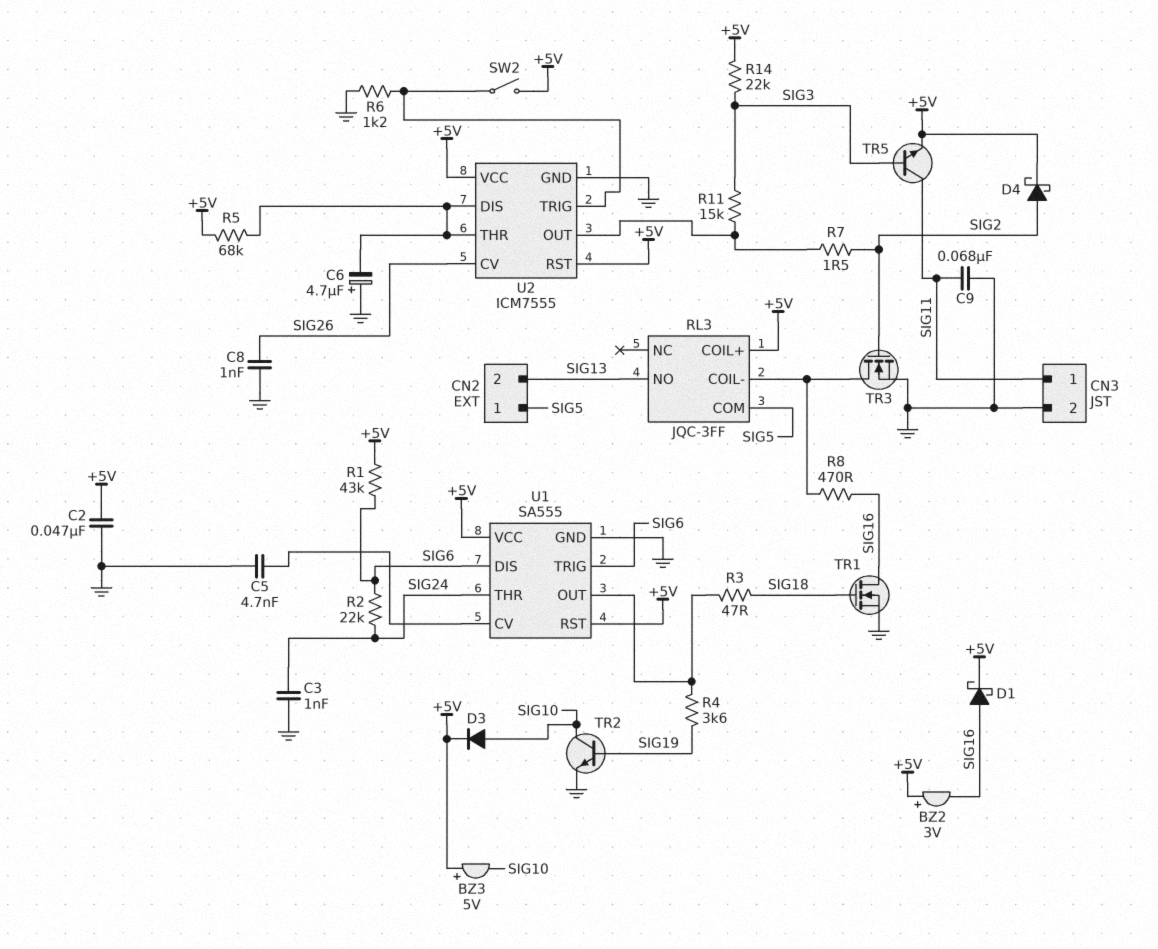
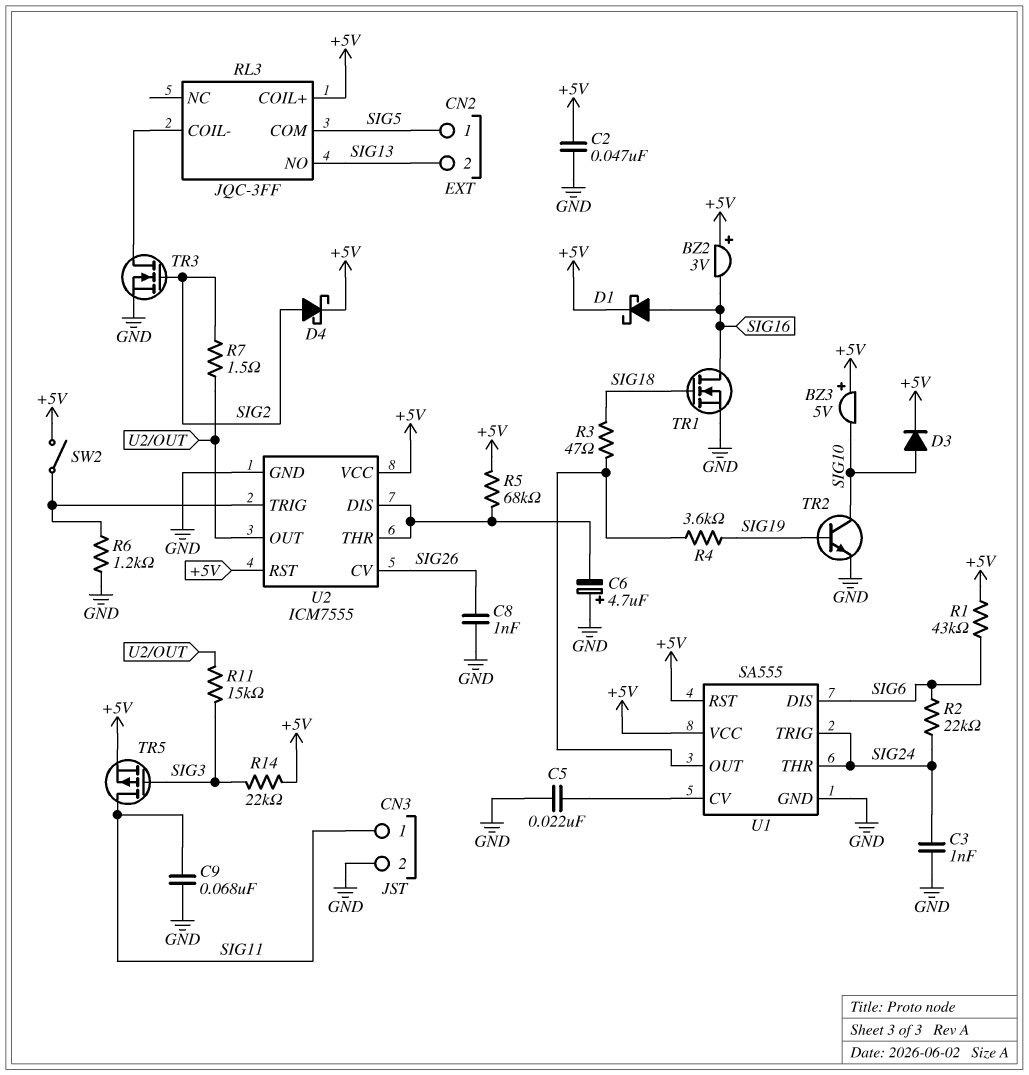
C5: 4.7nF (GND, U1/CV) -> 22nF (GND, U1/CV)
R8: 470 (RL3/COIL-, SIG16) -> none
TR5: NPN (B SIG3, C SIG11, E +5V) -> PMOS (G SIG3, D SIG11, S +5V)
U1 pin TRIG: SIG6 -> SIG24

